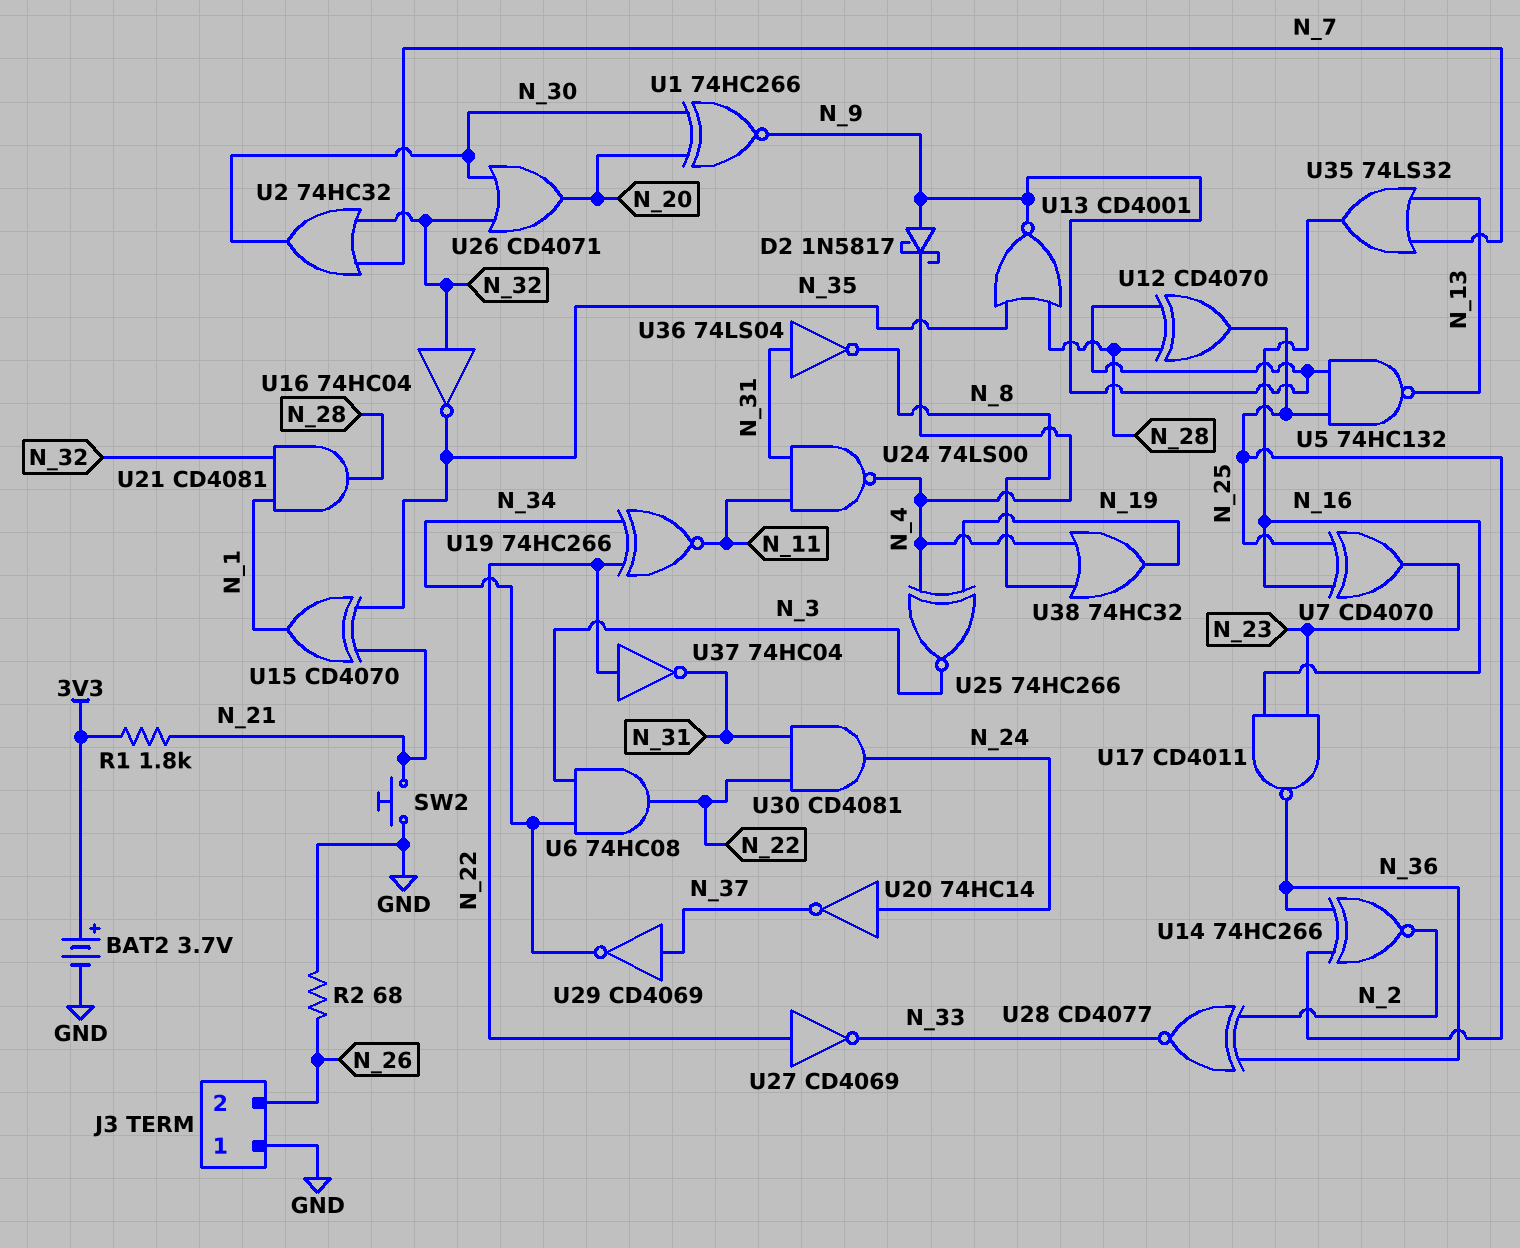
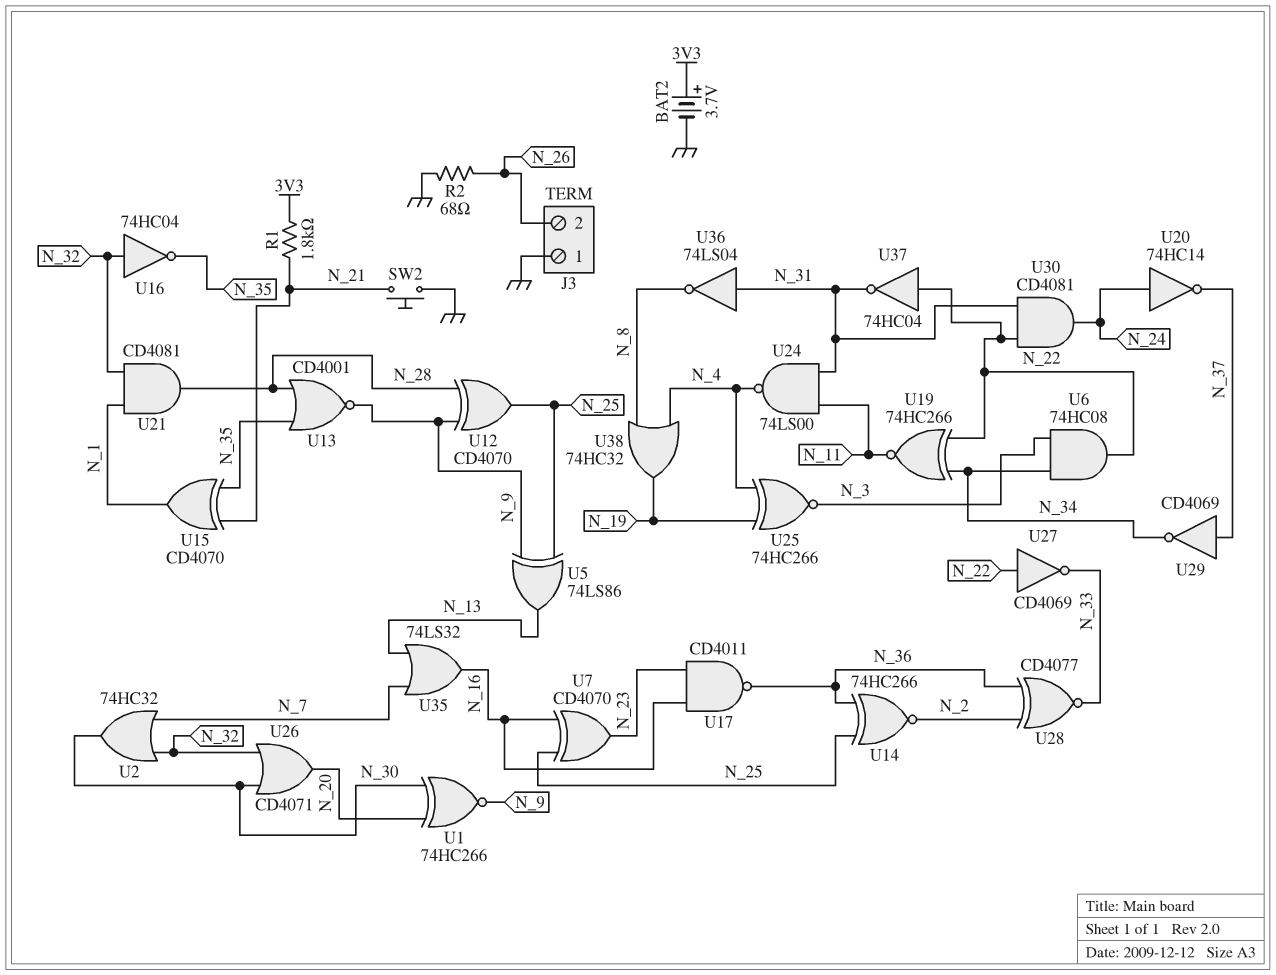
D2: schottky 1N5817 (A N_9, K N_4) -> none
U5: NAND 74HC132 (in N_9, in N_25, out N_13) -> XOR 74LS86 (in N_9, in N_25, out N_13)

